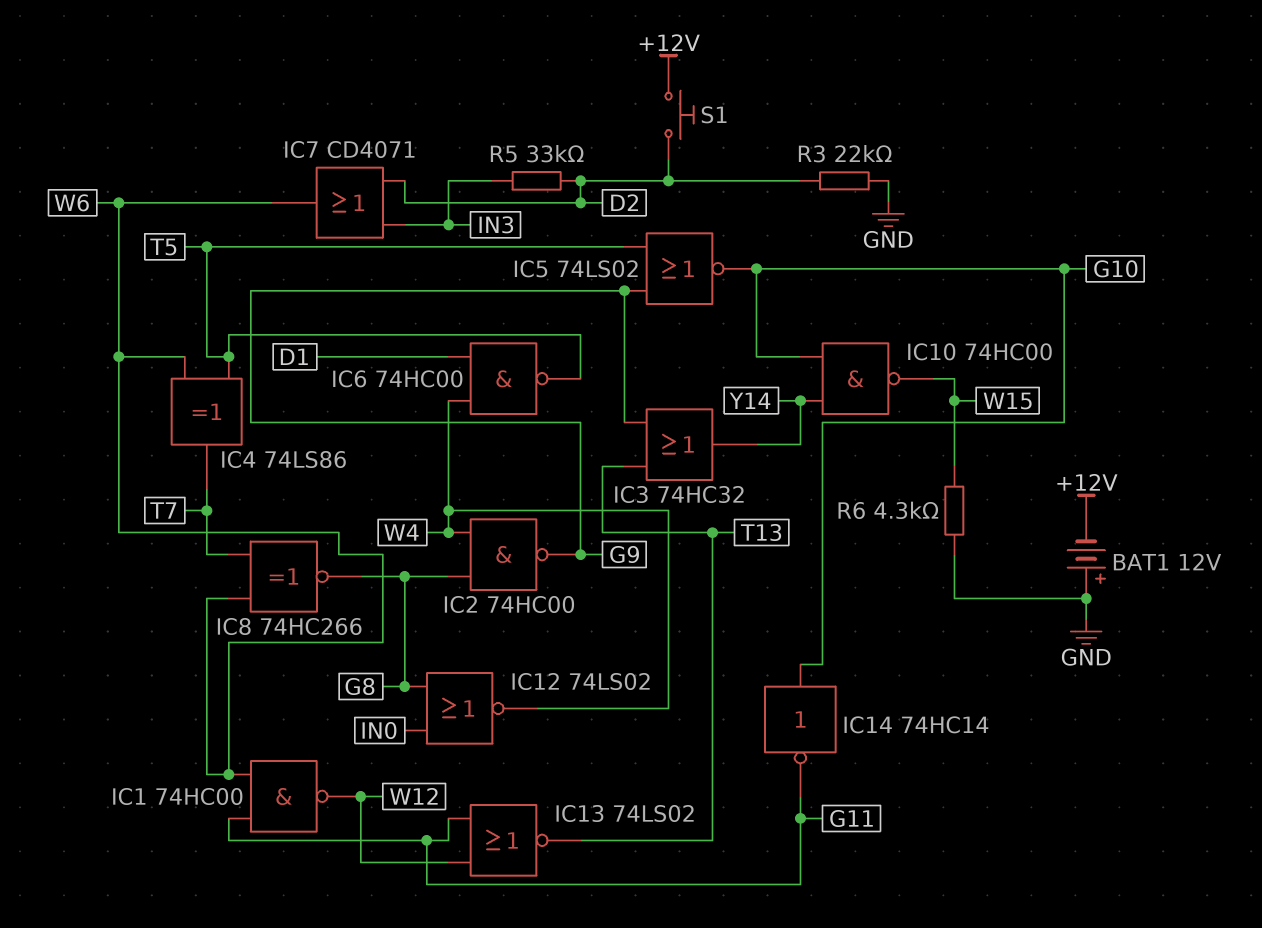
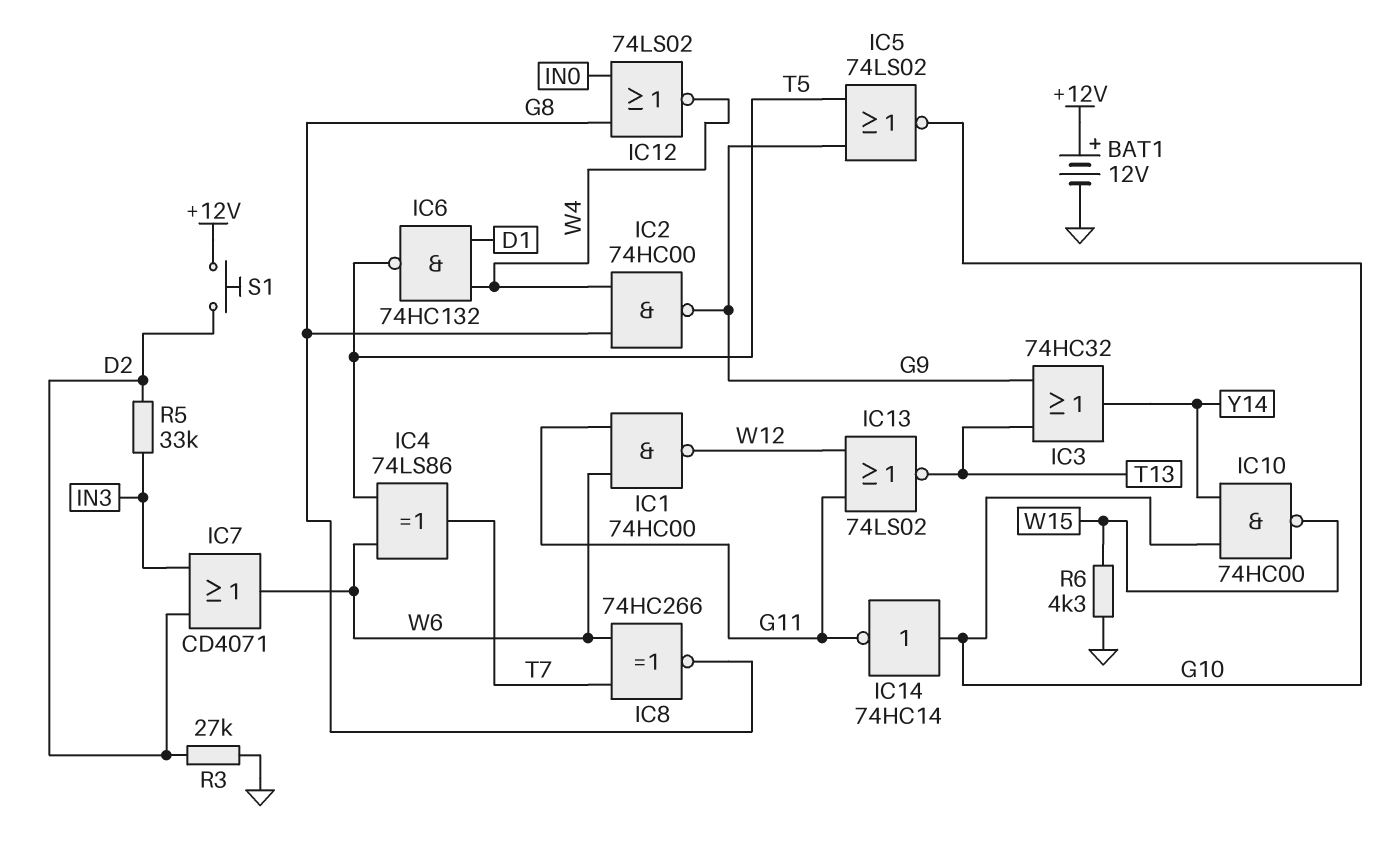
BAT1: 12V (plus GND, minus +12V) -> 12V (plus +12V, minus GND)
IC6: NAND 74HC00 (in D1, in W4, out T5) -> NAND 74HC132 (in D1, in W4, out T5)
R3: 22k (D2, GND) -> 27k (D2, GND)

